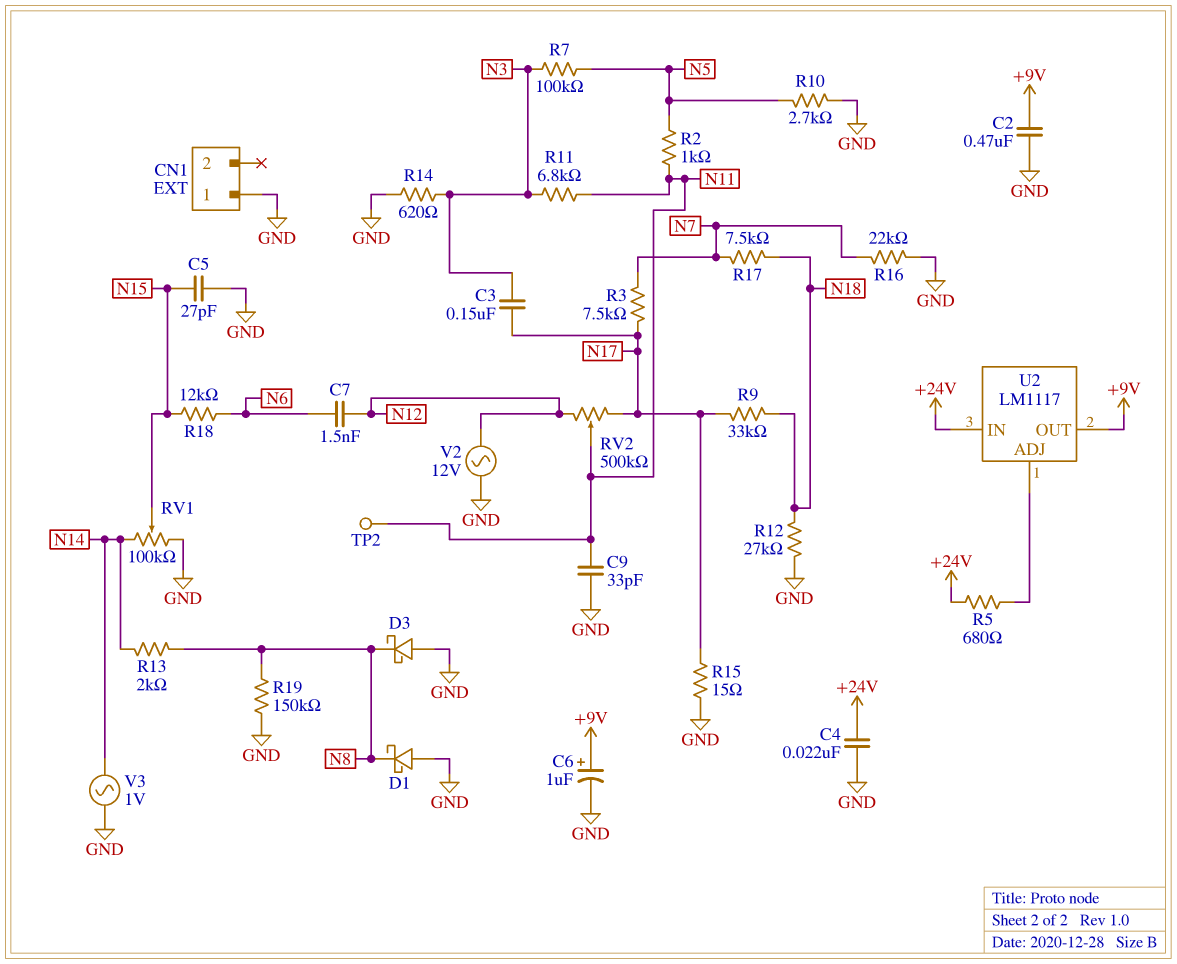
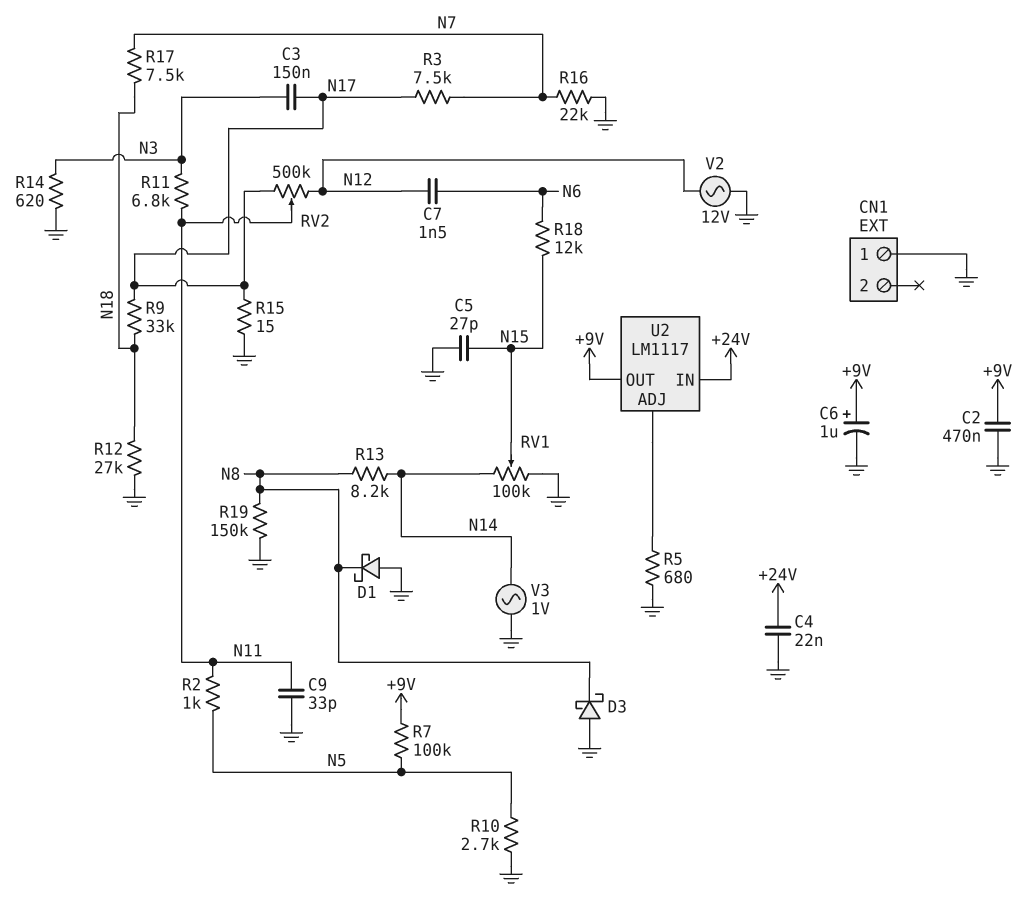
R5: 680 (+24V, U2/ADJ) -> 680 (GND, U2/ADJ)
R7: 100k (N3, N5) -> 100k (+9V, N5)
R13: 2k (N8, N14) -> 8.2k (N8, N14)
TP2: test point (N11) -> none

